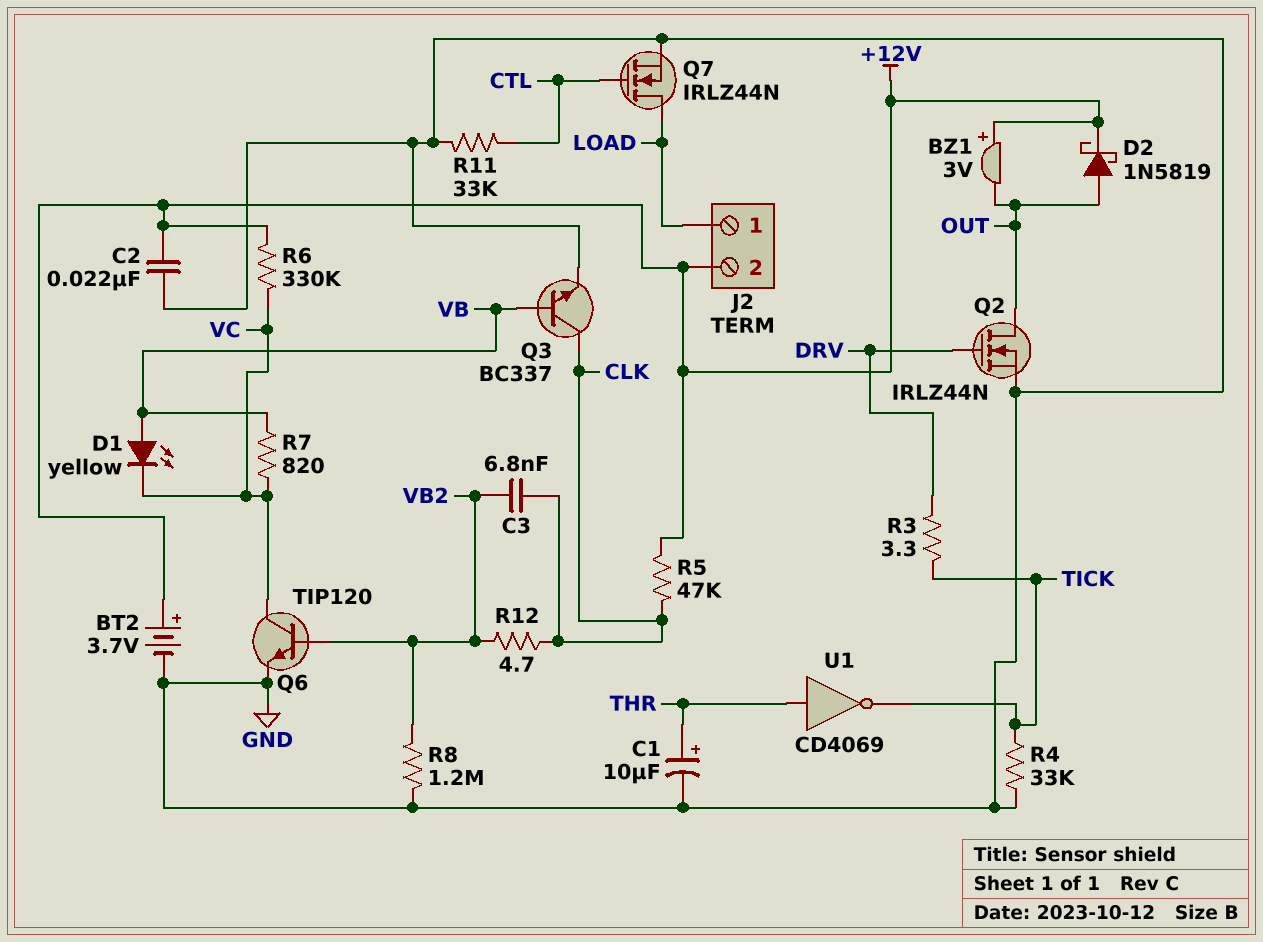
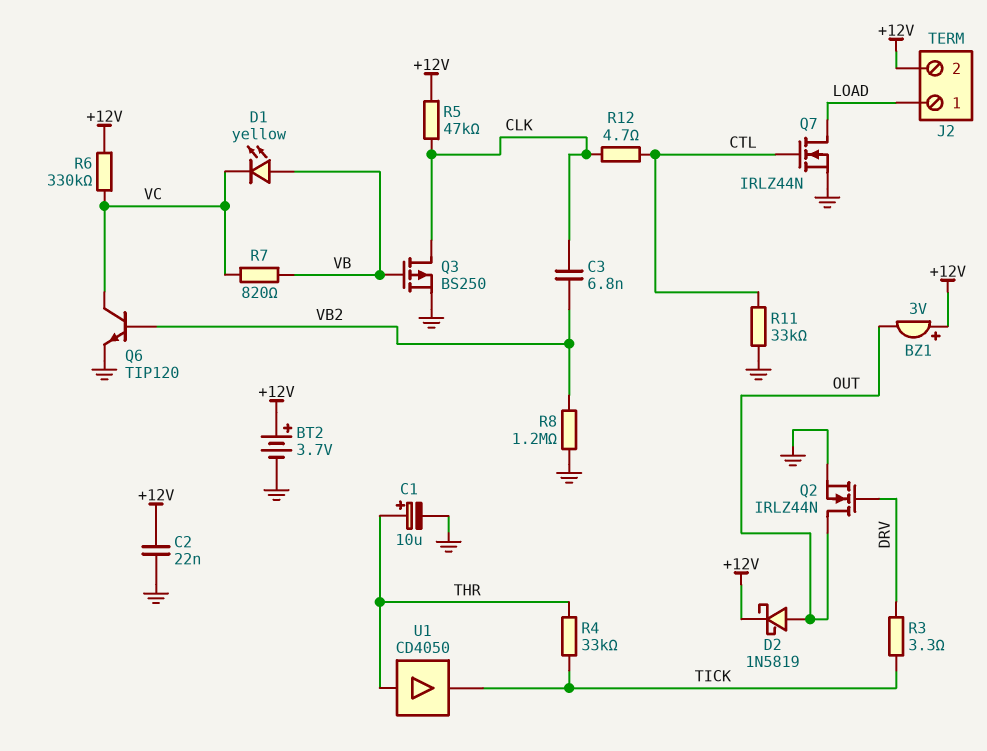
Q3: NPN BC337 (B VB, C CLK, E GND) -> PMOS BS250 (G VB, D CLK, S GND)
R4: 33k (GND, TICK) -> 33k (THR, TICK)
R12: 4.7 (CLK, VB2) -> 4.7 (CLK, CTL)
U1: NOT CD4069 (in THR, out TICK) -> buffer CD4050 (in THR, out TICK)

